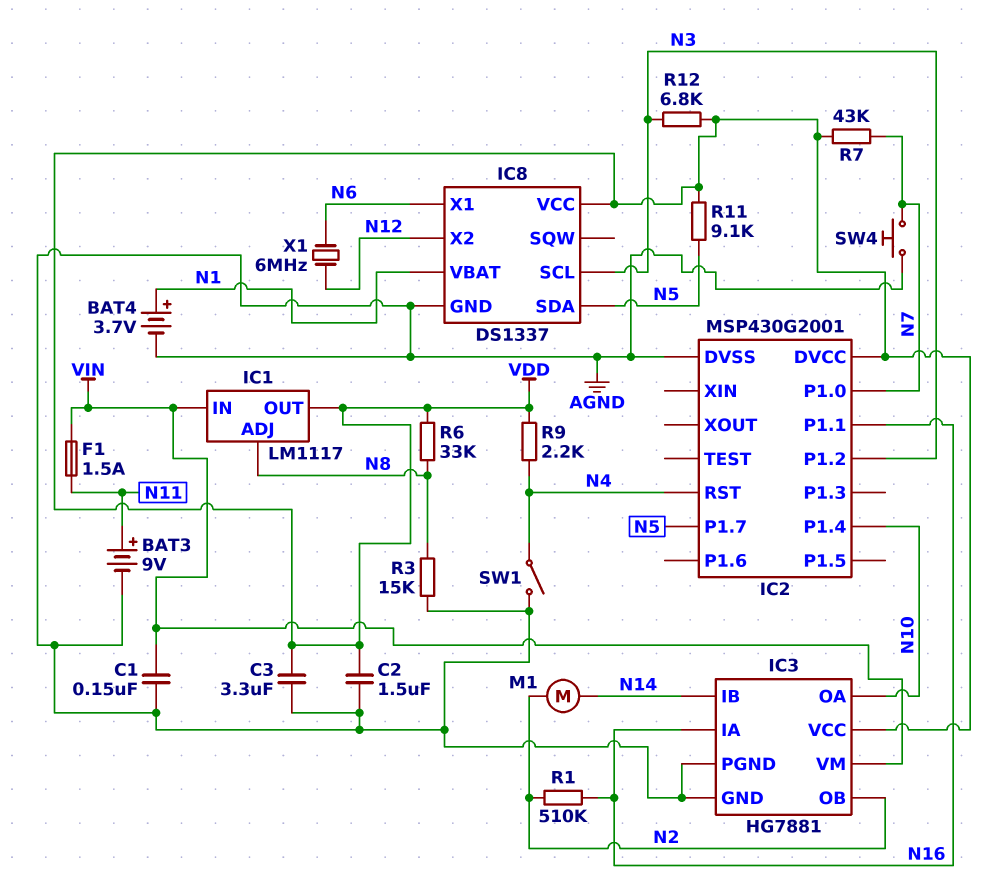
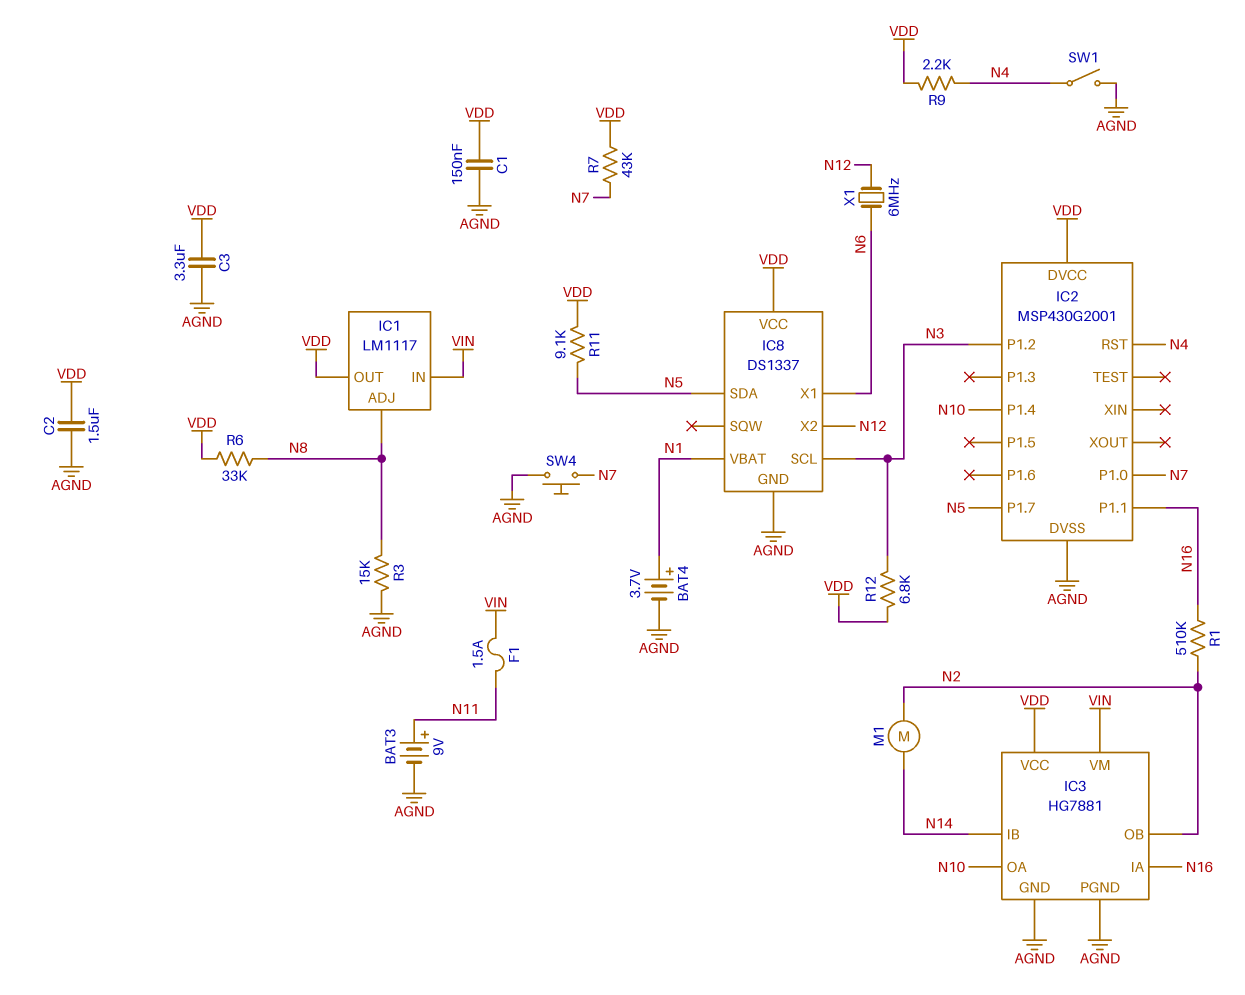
C1: 150nF (AGND, VIN) -> 150nF (AGND, VDD)

